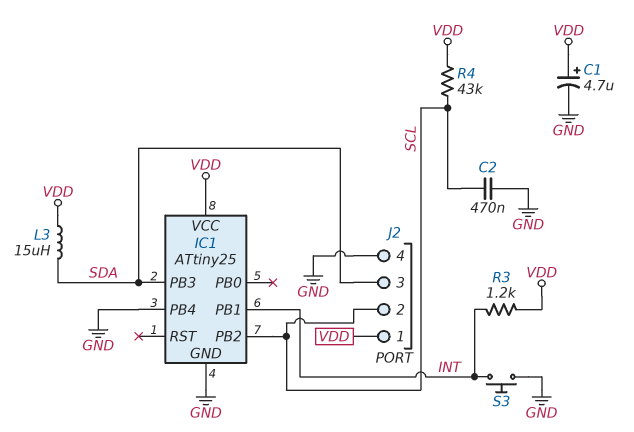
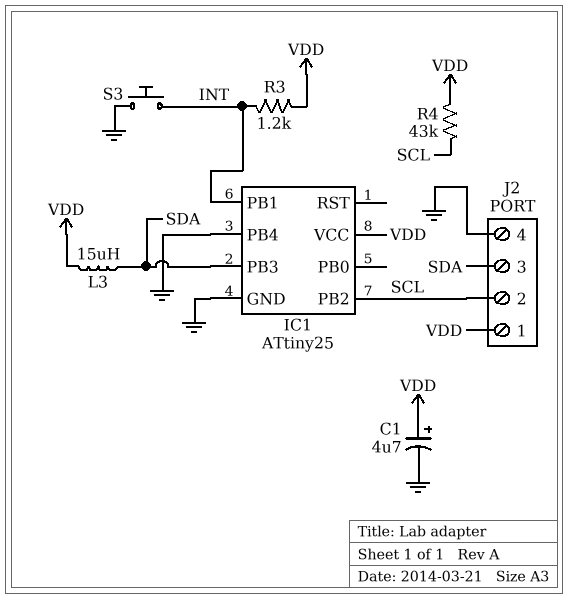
C2: 470nF (GND, SCL) -> none

